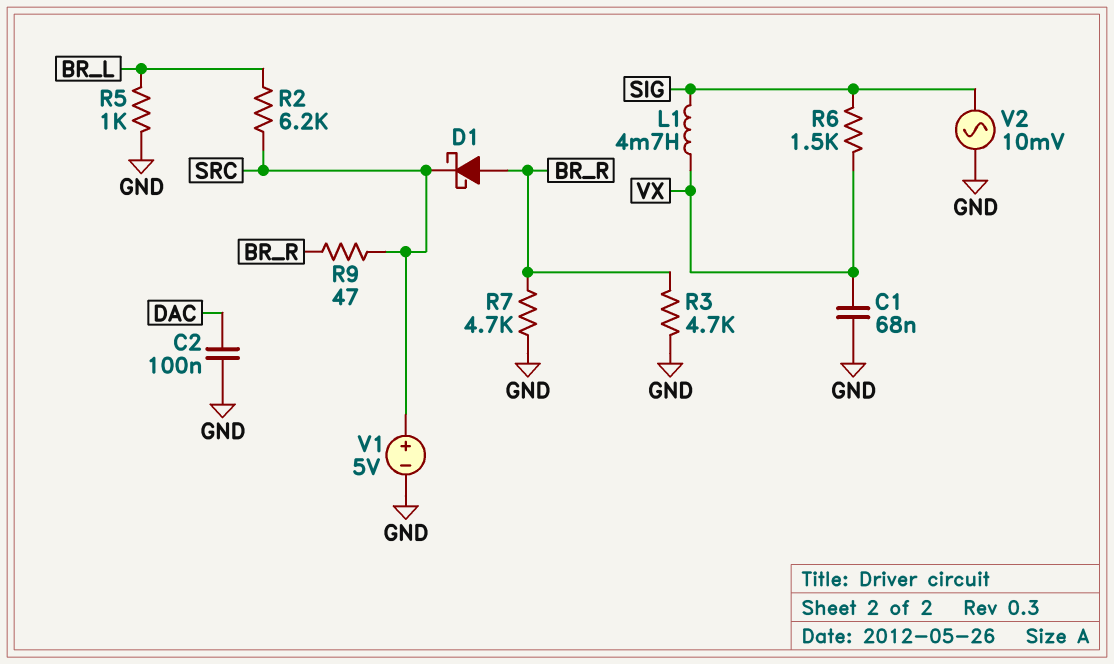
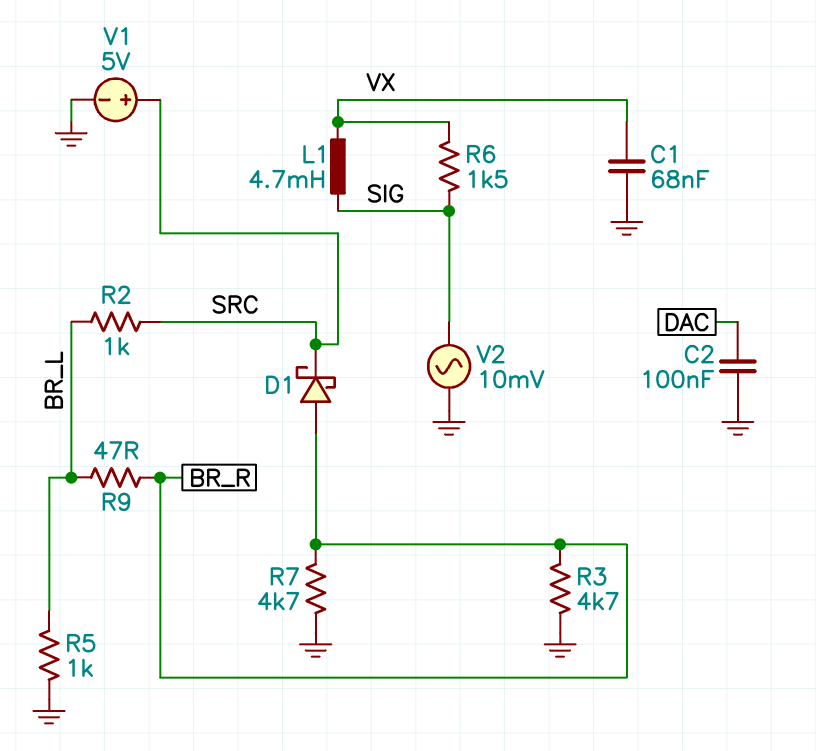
R2: 6.2k (BR_L, SRC) -> 1k (BR_L, SRC)
R9: 47 (BR_R, SRC) -> 47 (BR_L, BR_R)

